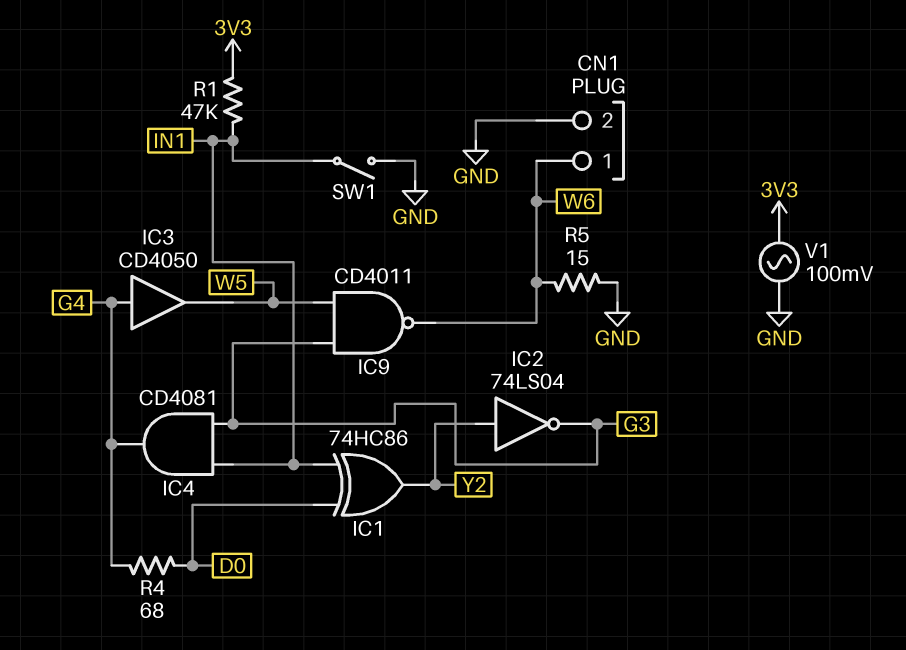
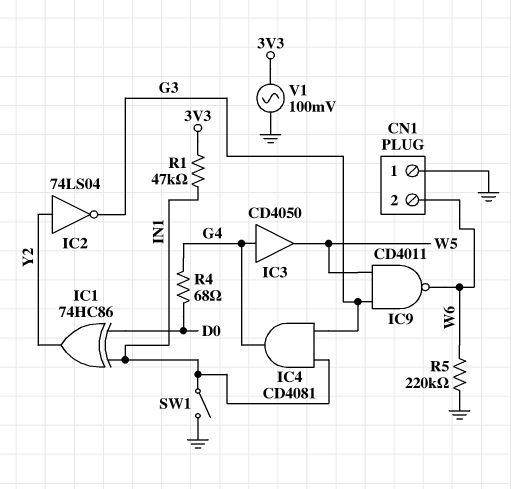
CN1 pin 1: W6 -> GND
CN1 pin 2: GND -> W6
R5: 15 (GND, W6) -> 220k (GND, W6)

